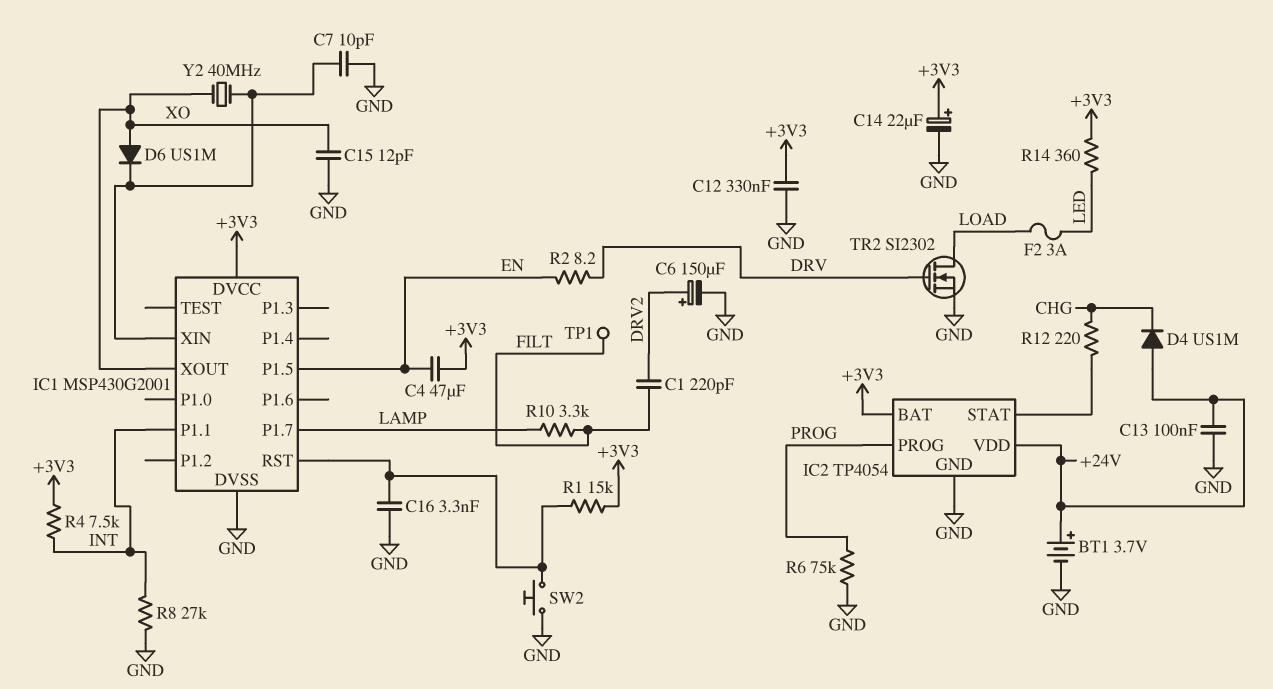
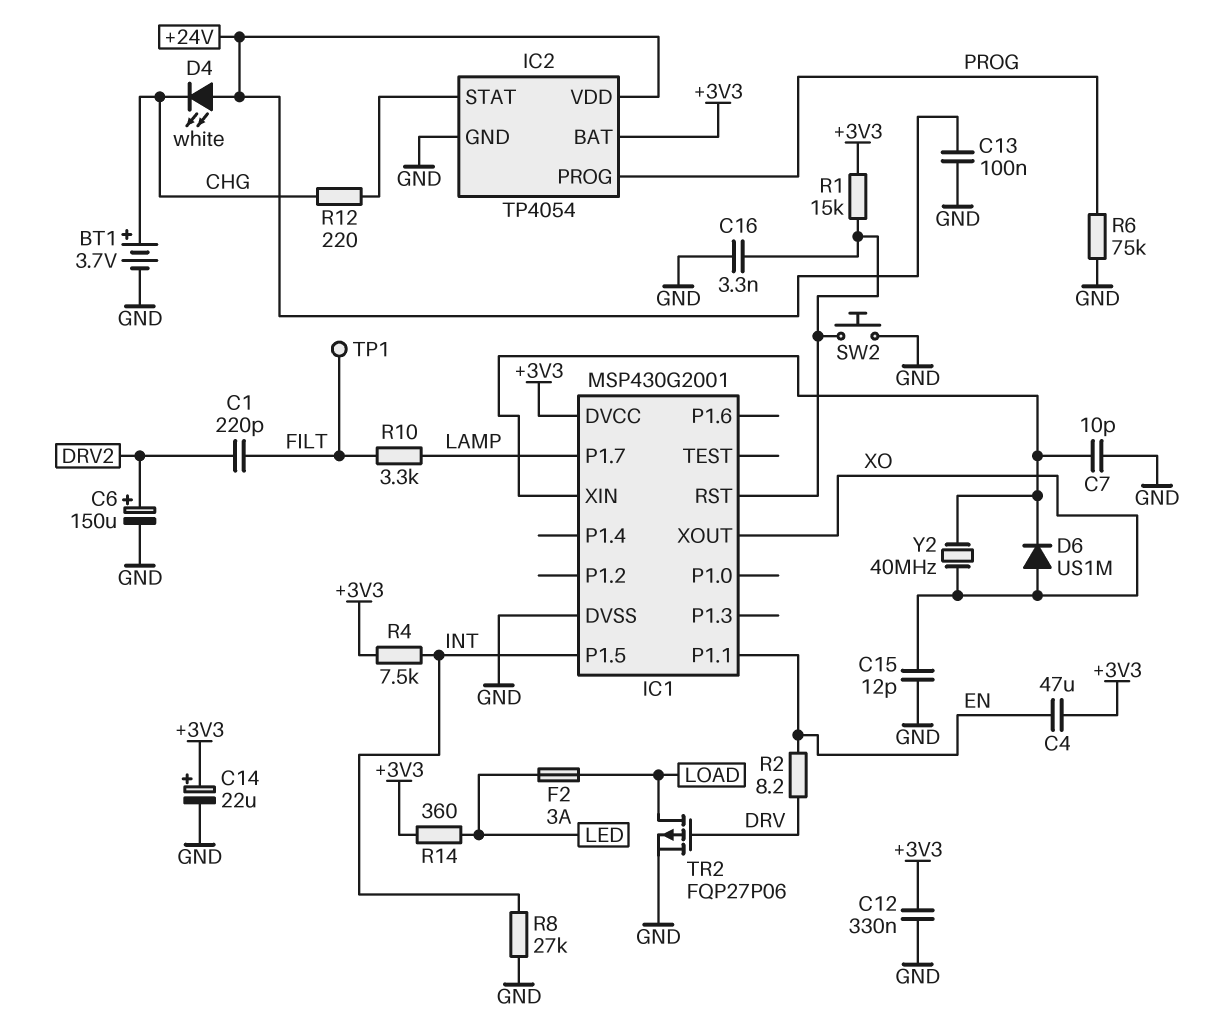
BT1: 3.7V (plus +24V, minus GND) -> 3.7V (plus CHG, minus GND)
D4: diode US1M (A +24V, K CHG) -> LED white (A +24V, K CHG)
IC1 pin P1.1: INT -> EN
IC1 pin P1.5: EN -> INT
TR2: NMOS SI2302 (G DRV, D LOAD, S GND) -> PMOS FQP27P06 (G DRV, D LOAD, S GND)

